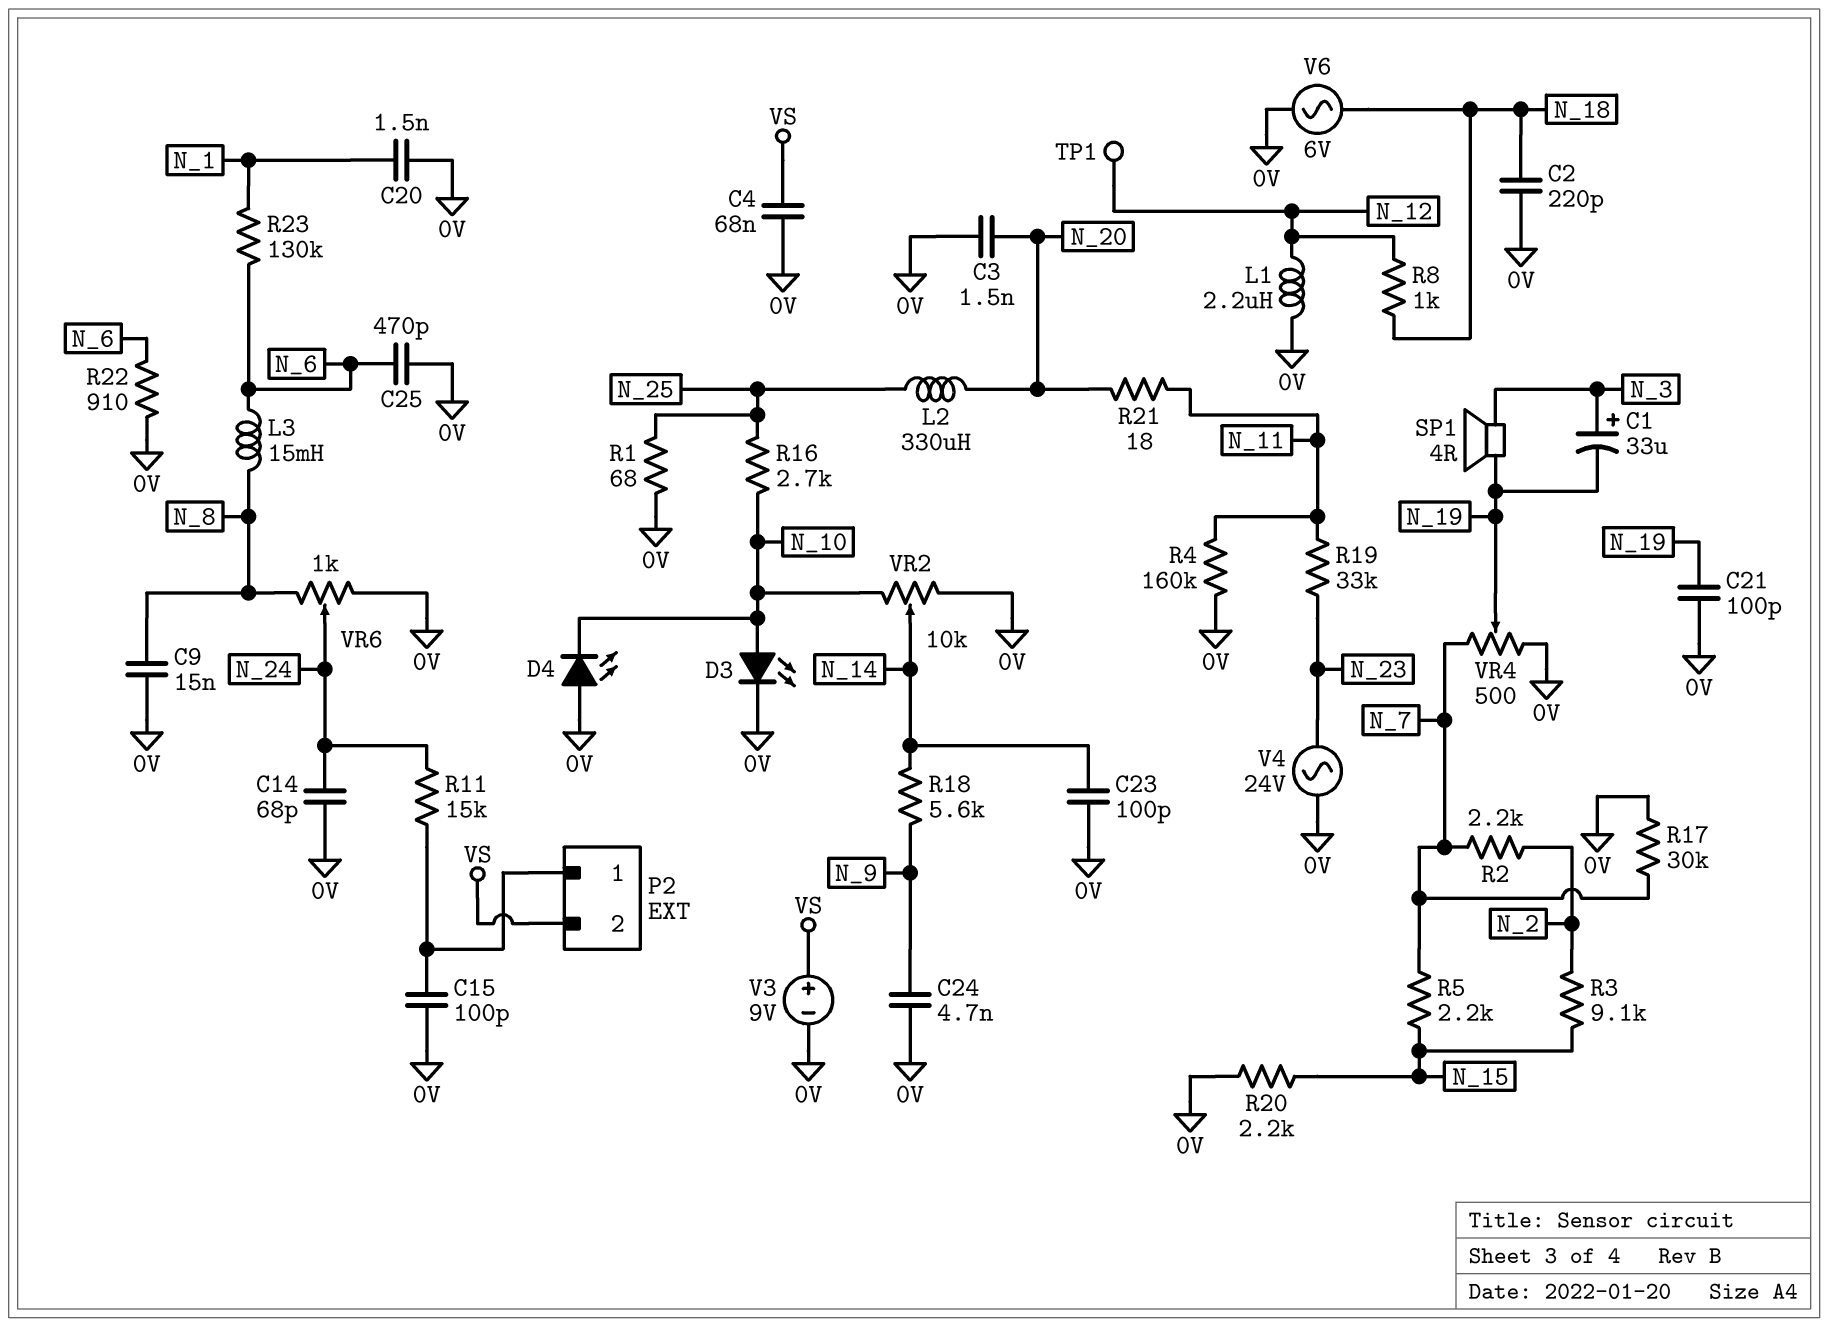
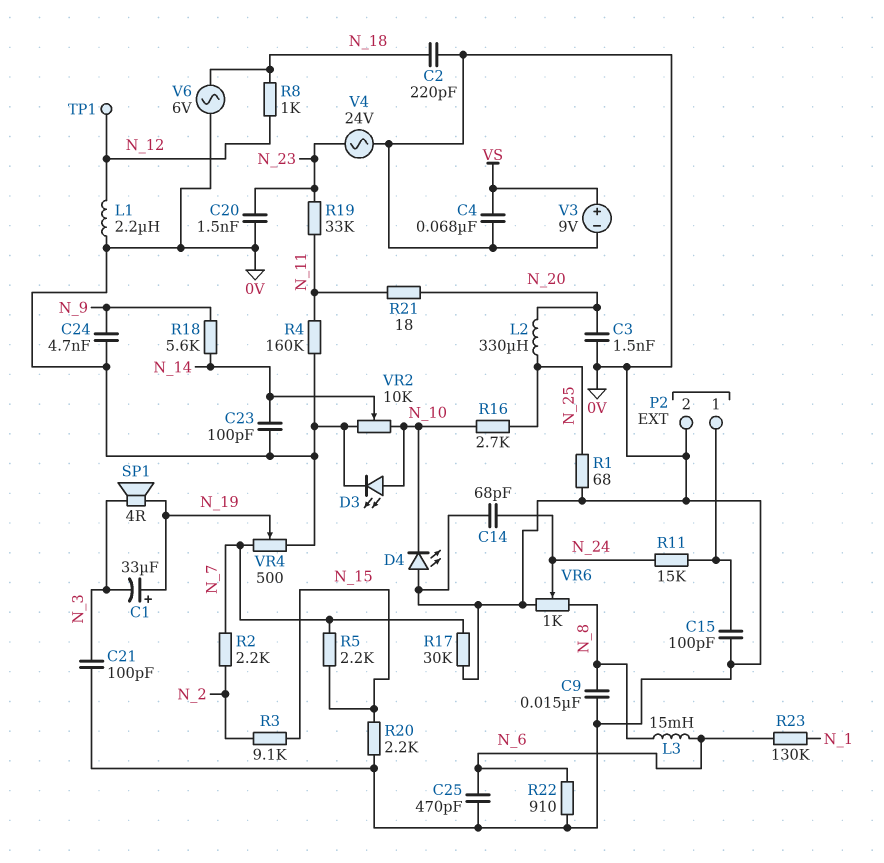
C1: 33uF (plus N_3, minus N_19) -> 33uF (plus N_19, minus N_3)
C20: 1.5nF (0V, N_1) -> 1.5nF (0V, N_23)
C21: 100pF (0V, N_19) -> 100pF (0V, N_3)
P2 pin 2: VS -> 0V

